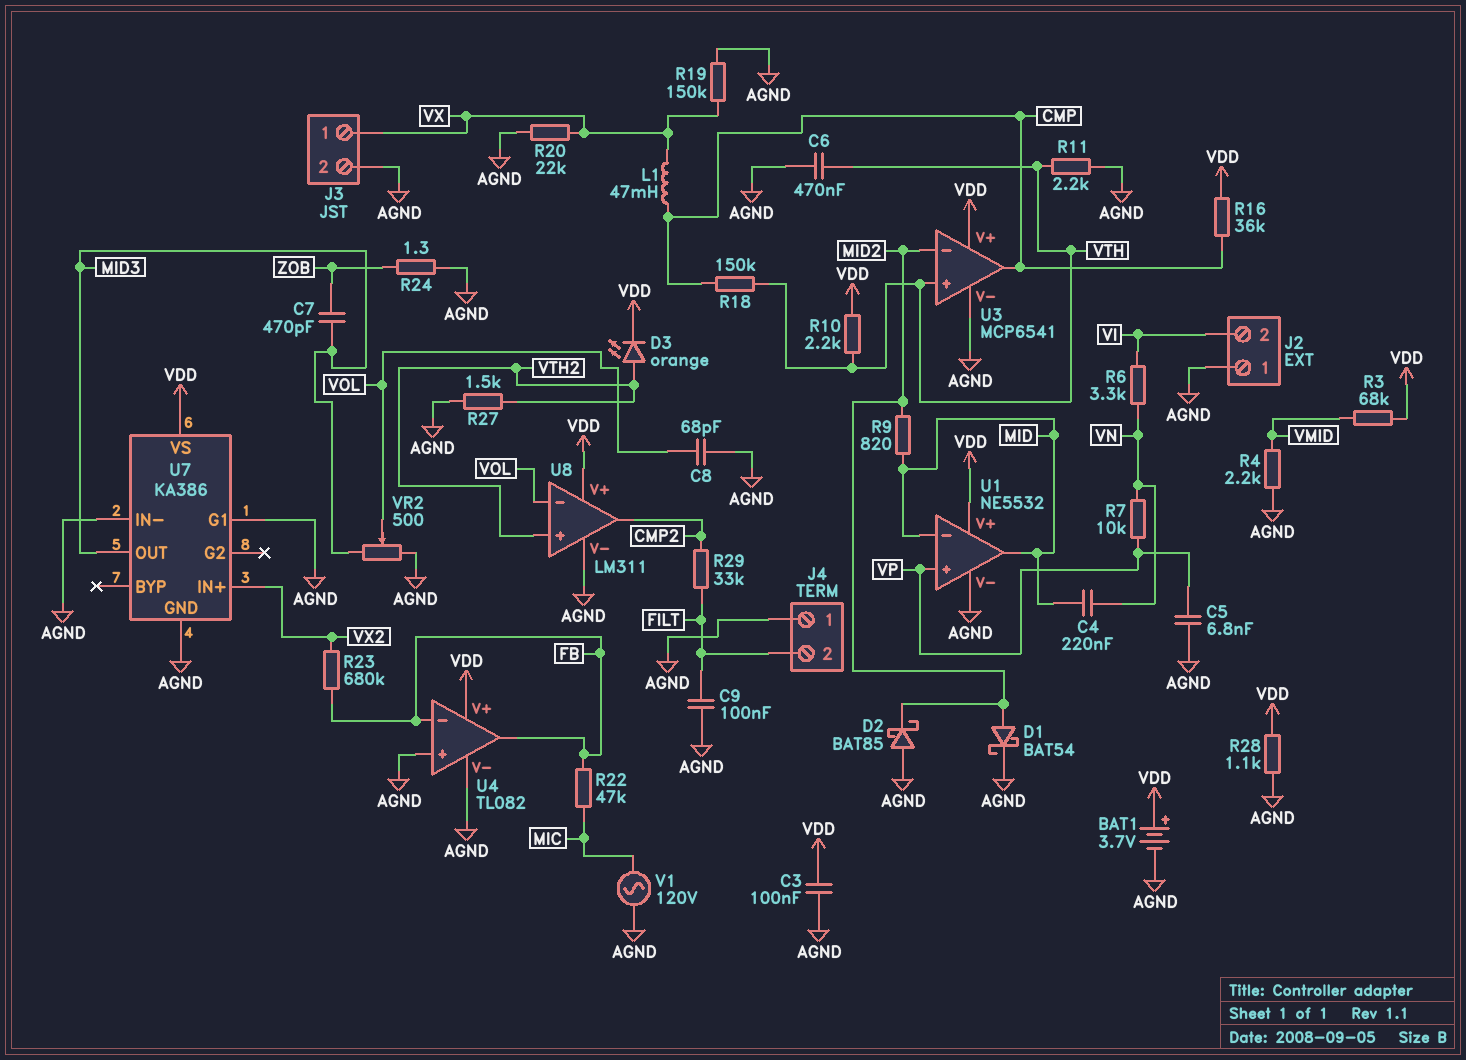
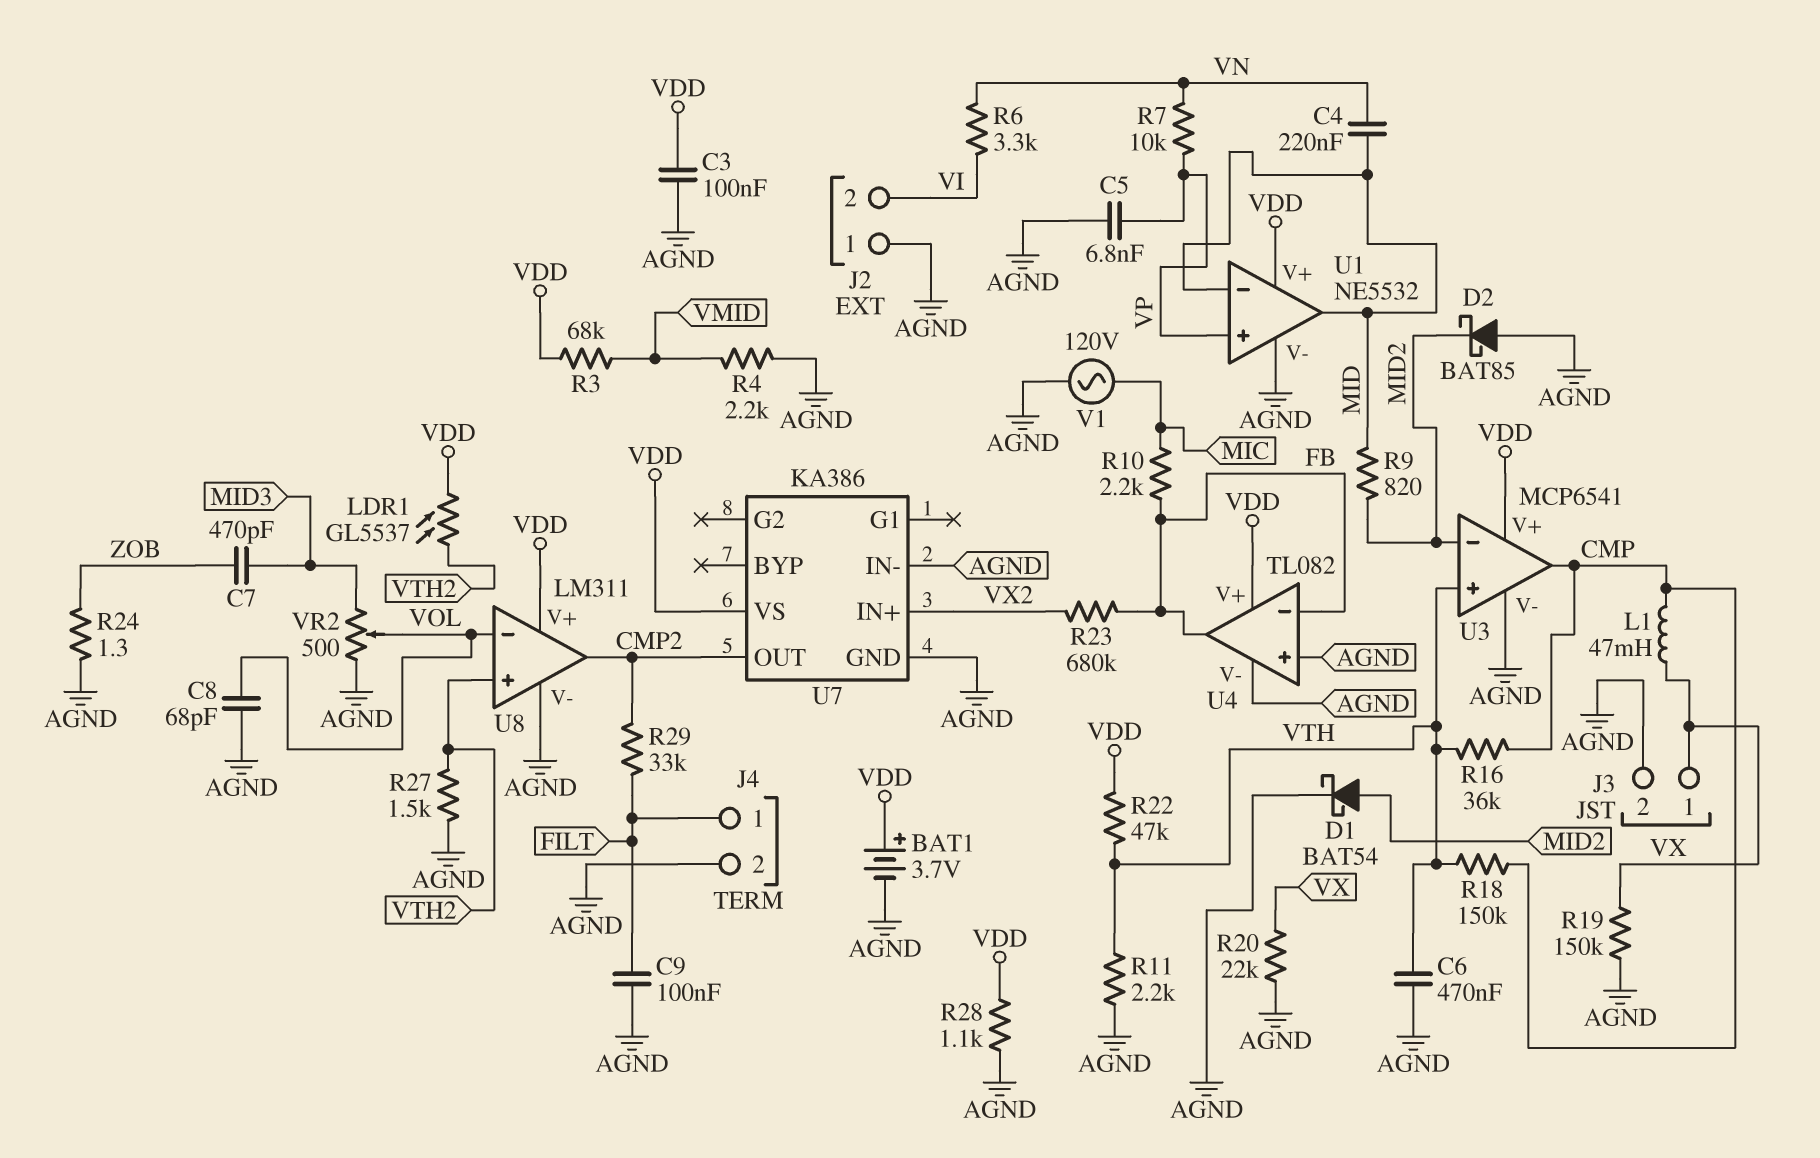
D3: LED orange (A VTH2, K VDD) -> none
J4 pin 1: AGND -> FILT
J4 pin 2: FILT -> AGND
LDR1: none -> GL5537 (VDD, VTH2)
R10: 2.2k (VDD, VTH) -> 2.2k (FB, MIC)
R16: 36k (CMP, VDD) -> 36k (CMP, VTH)
R22: 47k (FB, MIC) -> 47k (VDD, VTH)
U7 pin G1: AGND -> none
U7 pin OUT: MID3 -> CMP2

